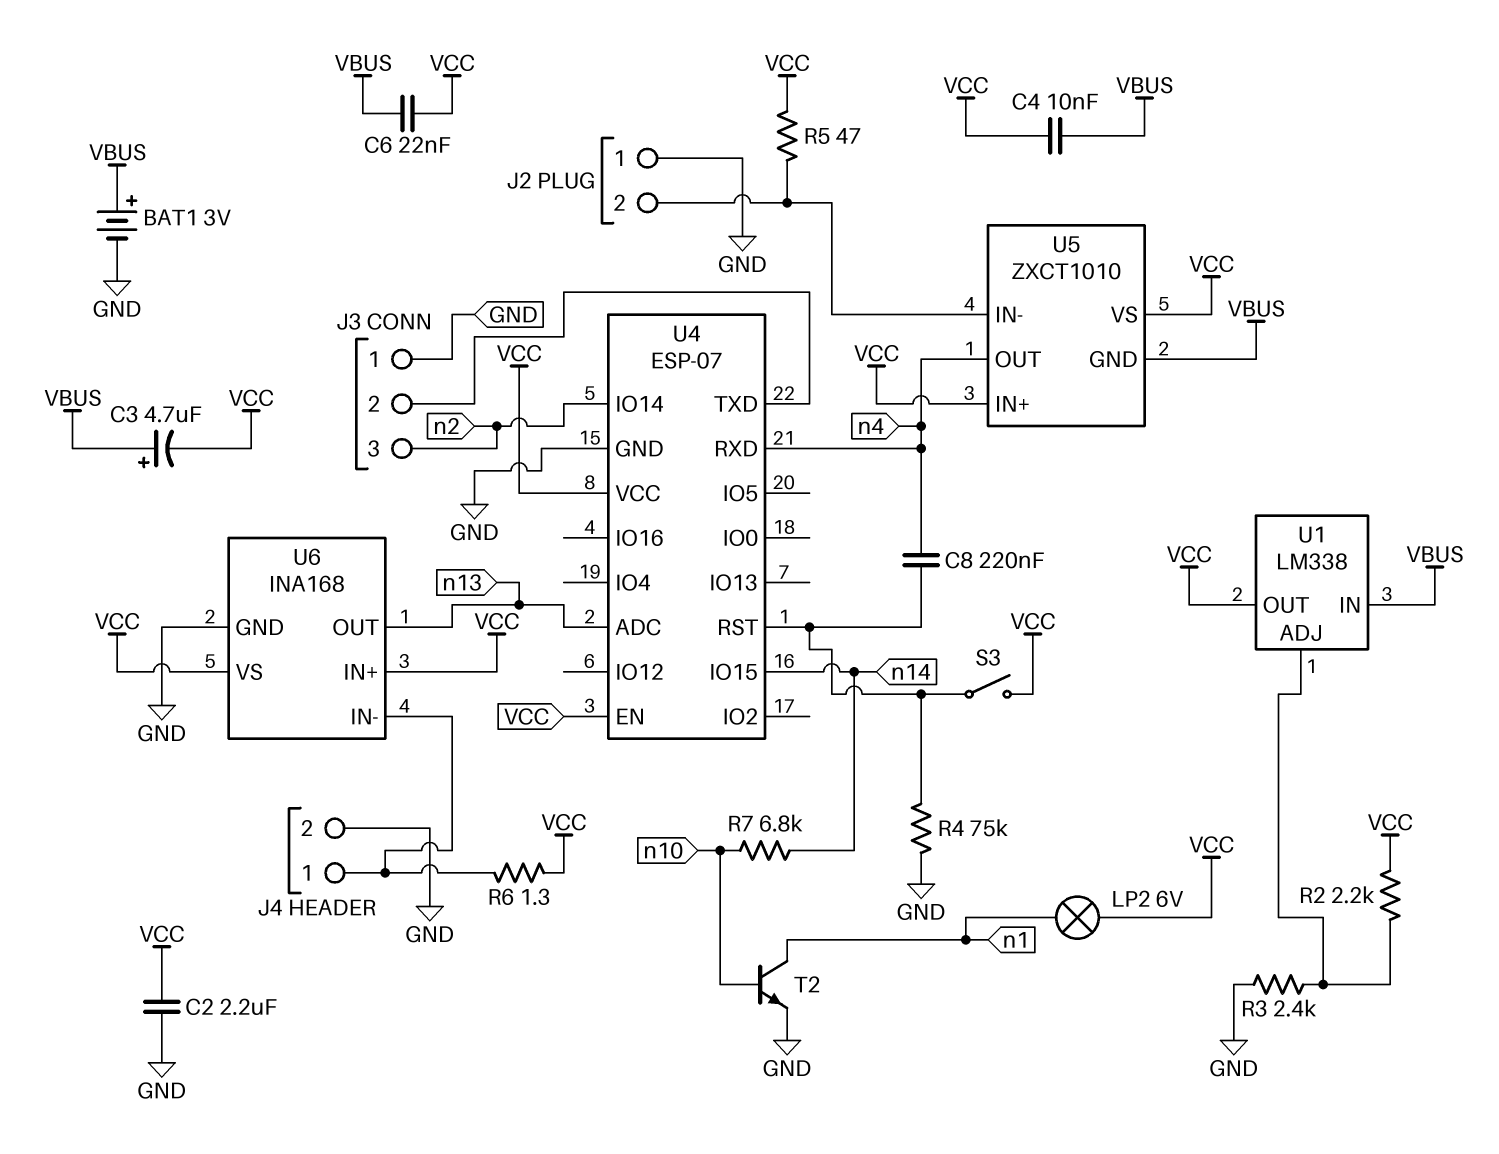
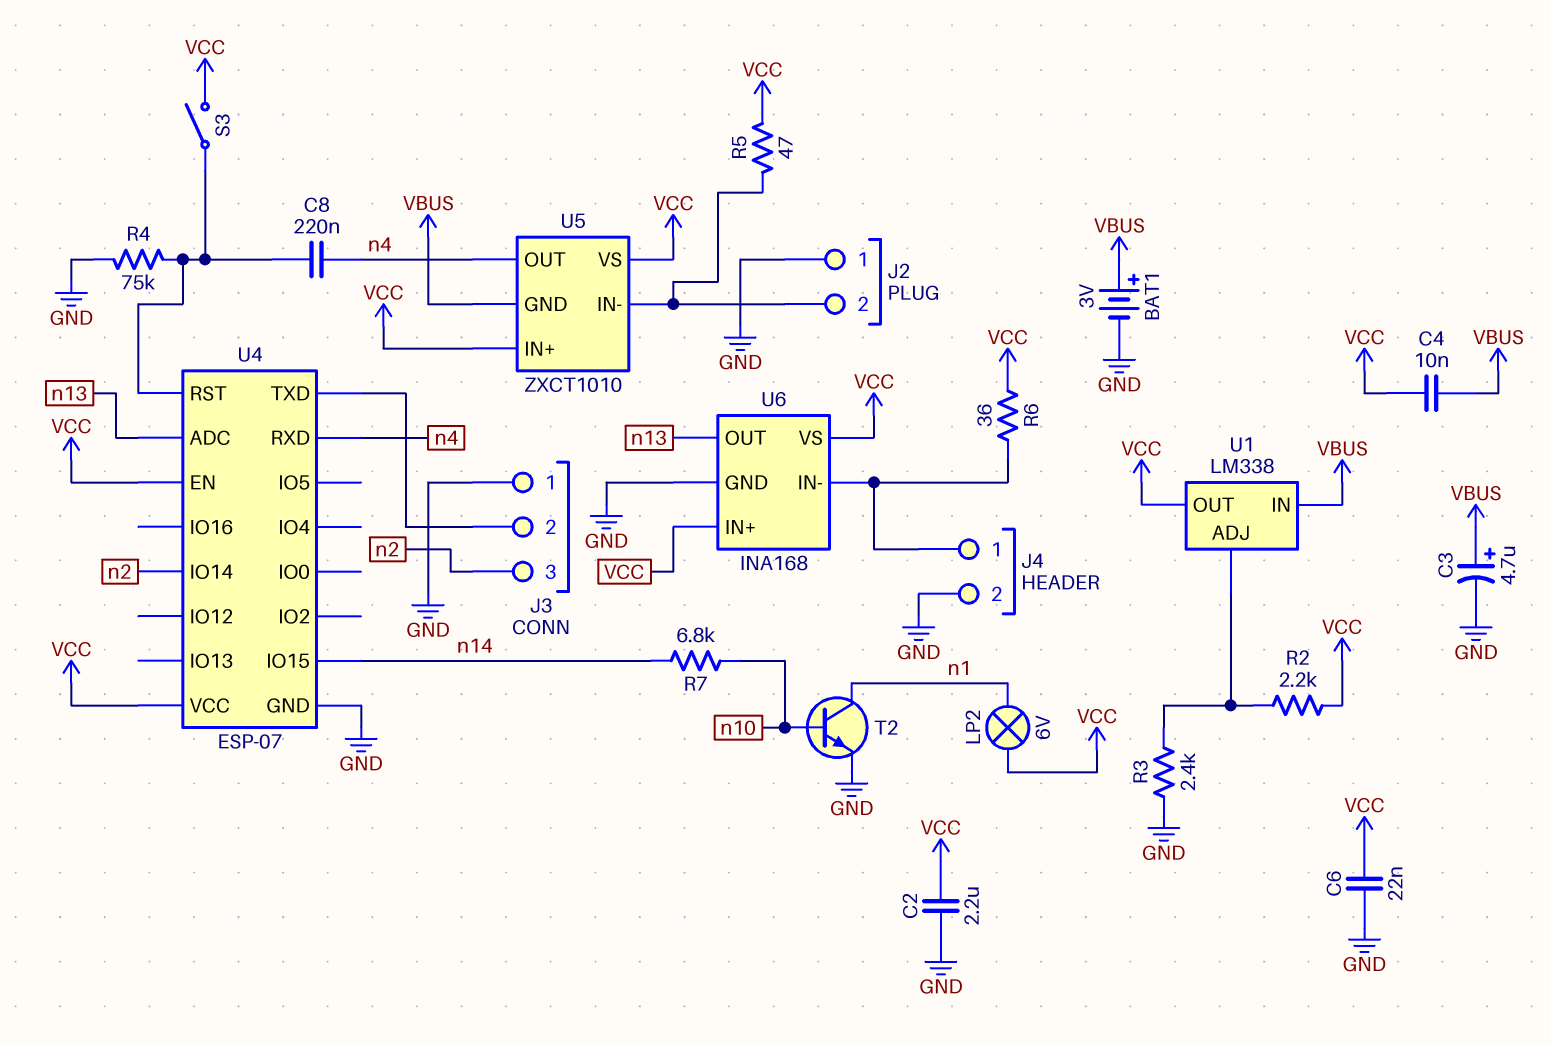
C3: 4.7uF (plus VBUS, minus VCC) -> 4.7uF (plus VBUS, minus GND)
C6: 22nF (VBUS, VCC) -> 22nF (GND, VCC)
R6: 1.3 (J4/1, VCC) -> 36 (J4/1, VCC)

